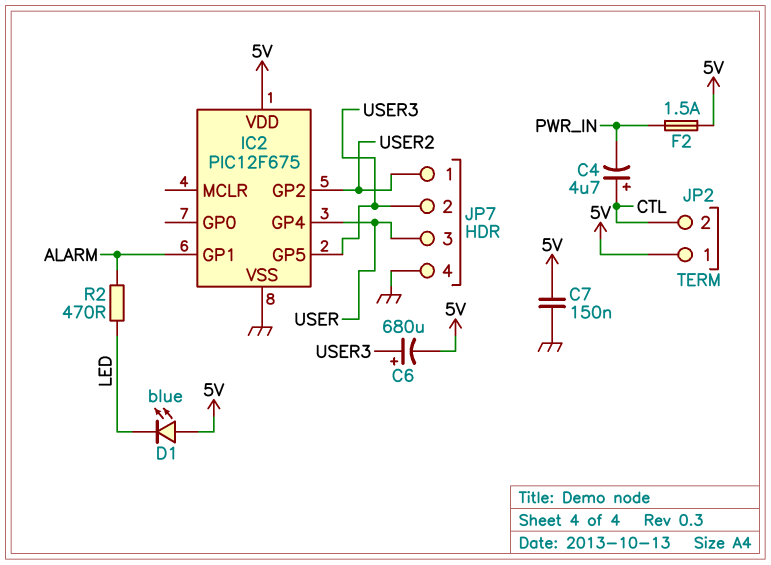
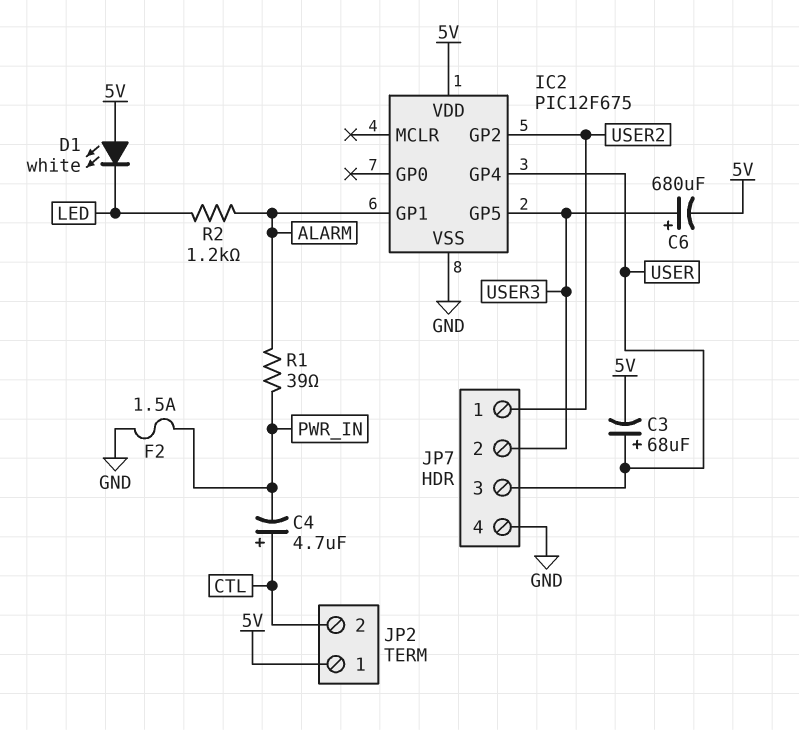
C3: none -> 68uF (plus USER, minus 5V)
C7: 150nF (5V, GND) -> none
D1: LED blue (A 5V, K LED) -> LED white (A 5V, K LED)
F2: 1.5A (5V, PWR_IN) -> 1.5A (GND, PWR_IN)
R1: none -> 39 (ALARM, PWR_IN)
R2: 470 (ALARM, LED) -> 1.2k (ALARM, LED)

